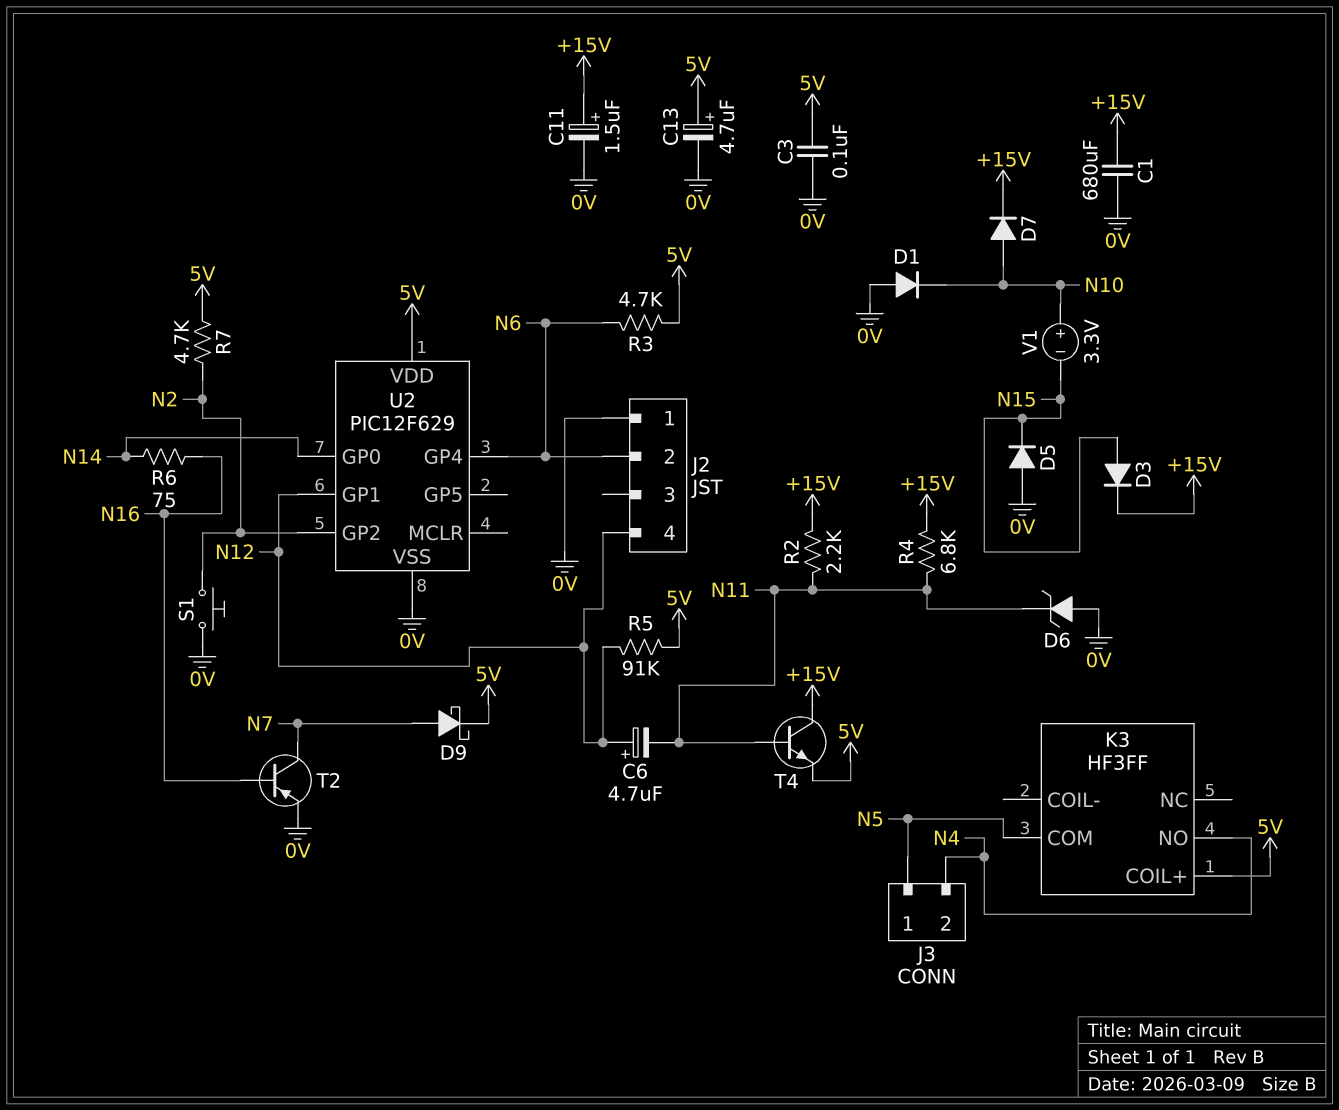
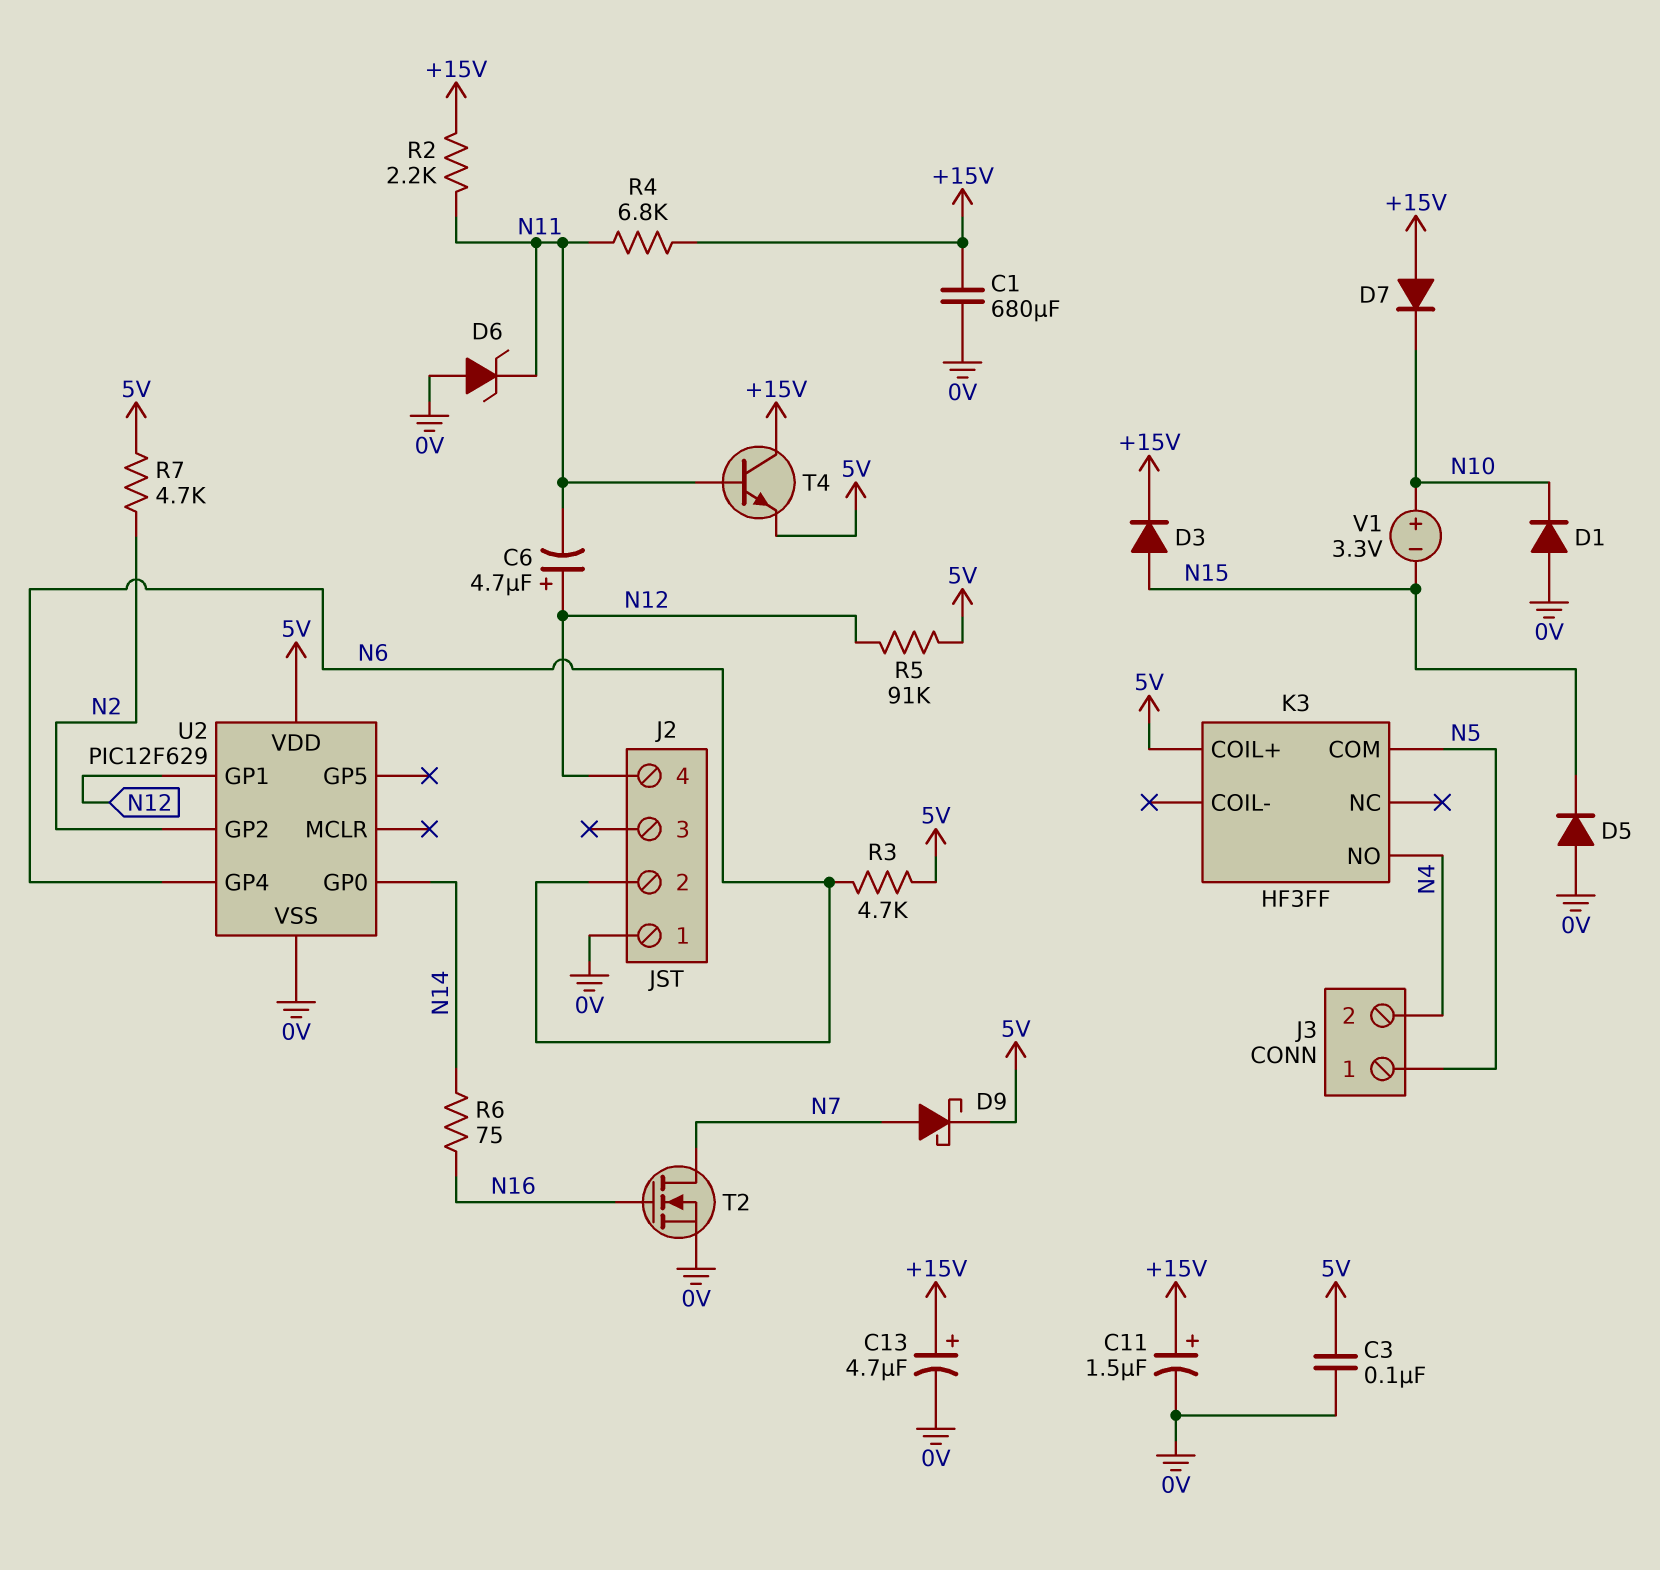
C13: 4.7uF (plus 5V, minus 0V) -> 4.7uF (plus +15V, minus 0V)
D7: diode (A N10, K +15V) -> diode (A +15V, K N10)
S1: button (0V, N2) -> none
T2: PNP (B N16, C N7, E 0V) -> NMOS (G N16, D N7, S 0V)

